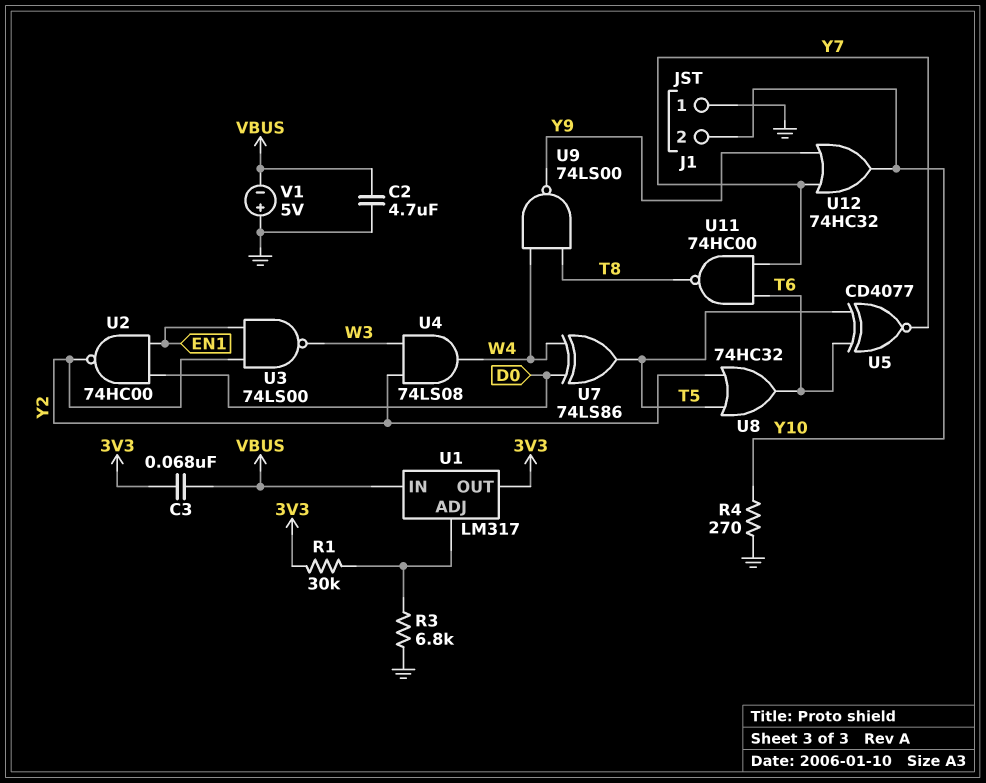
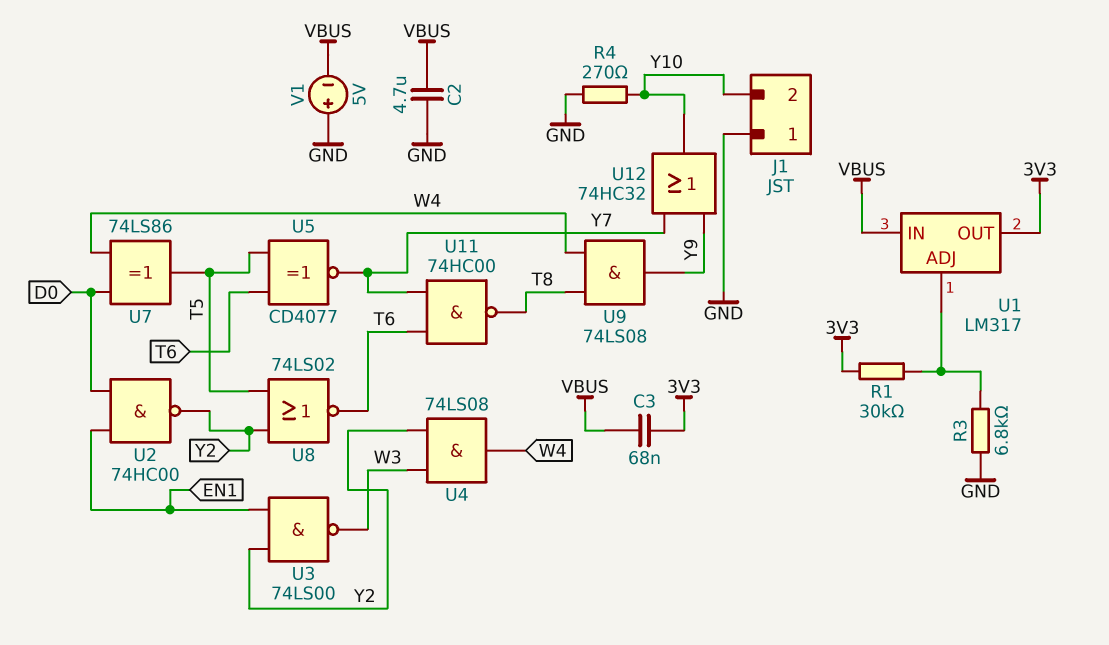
U8: OR 74HC32 (in T5, in Y2, out T6) -> NOR 74LS02 (in T5, in Y2, out T6)
U9: NAND 74LS00 (in T8, in W4, out Y9) -> AND 74LS08 (in T8, in W4, out Y9)

